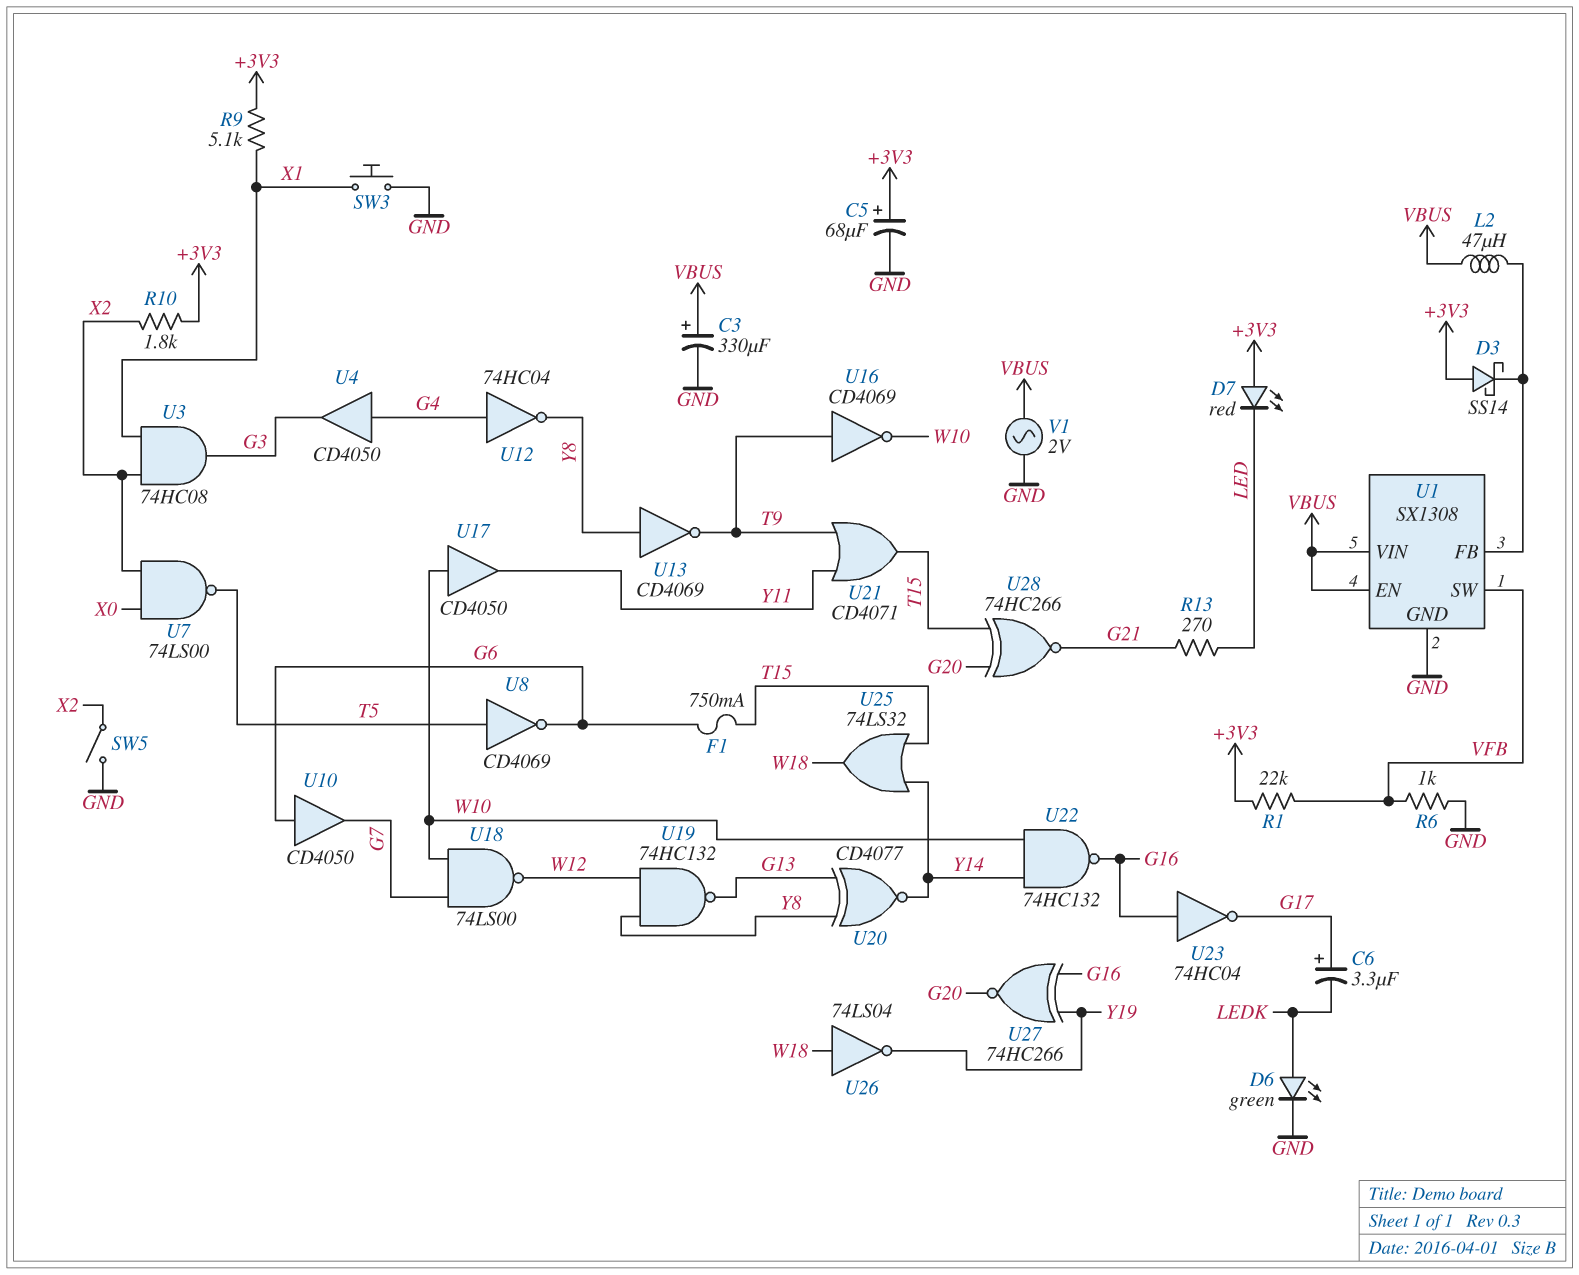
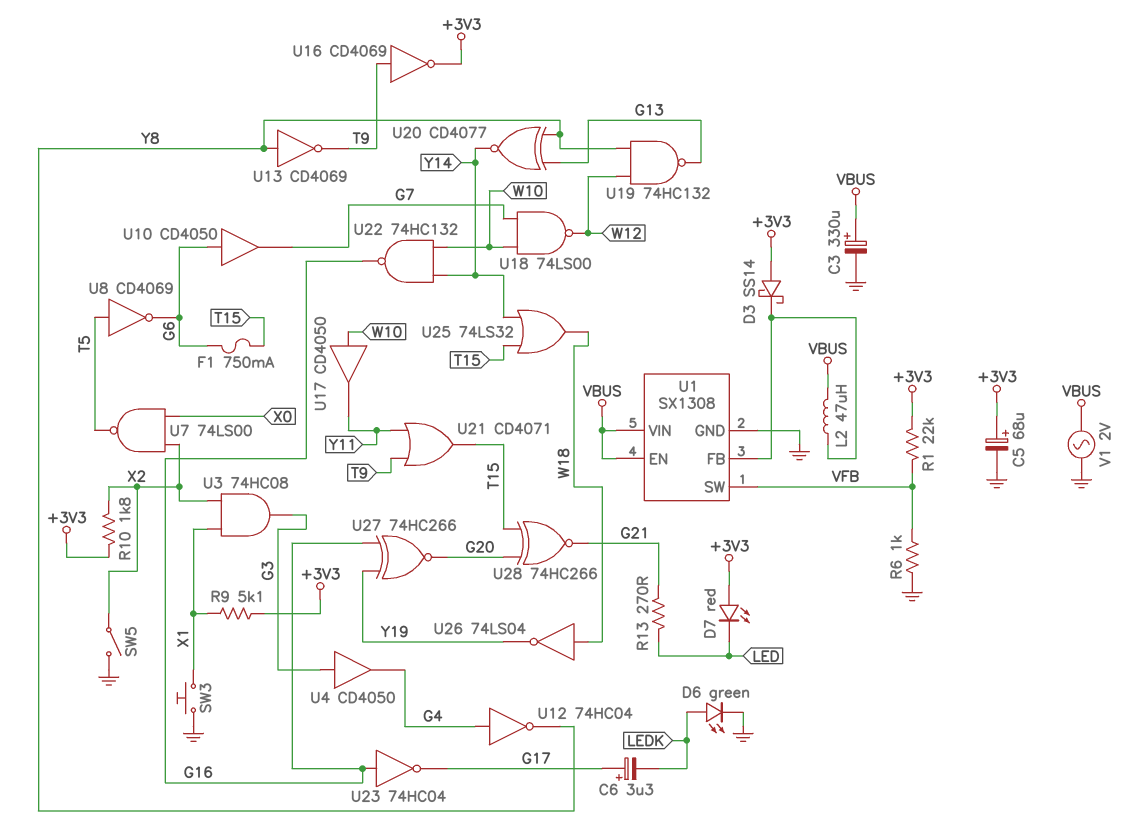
U4: buffer CD4050 (in G4, out G3) -> buffer CD4050 (in G3, out G4)
U16: NOT CD4069 (in T9, out W10) -> NOT CD4069 (in T9, out +3V3)

